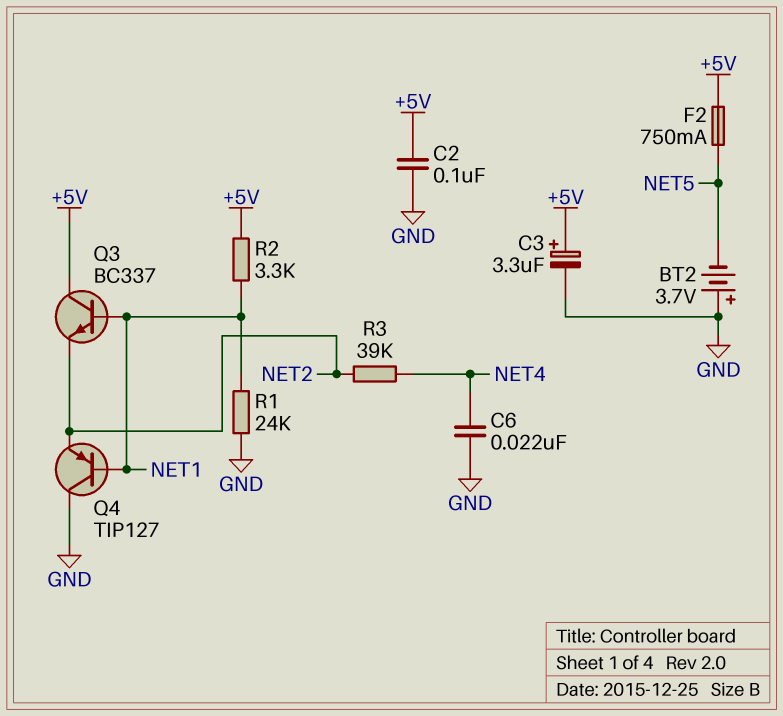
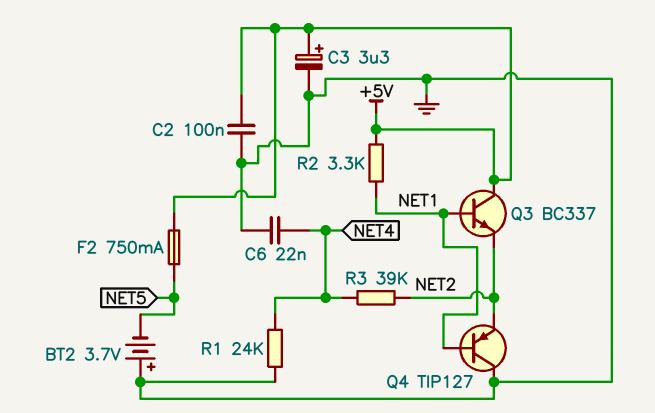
R1: 24k (GND, NET1) -> 24k (GND, NET4)

